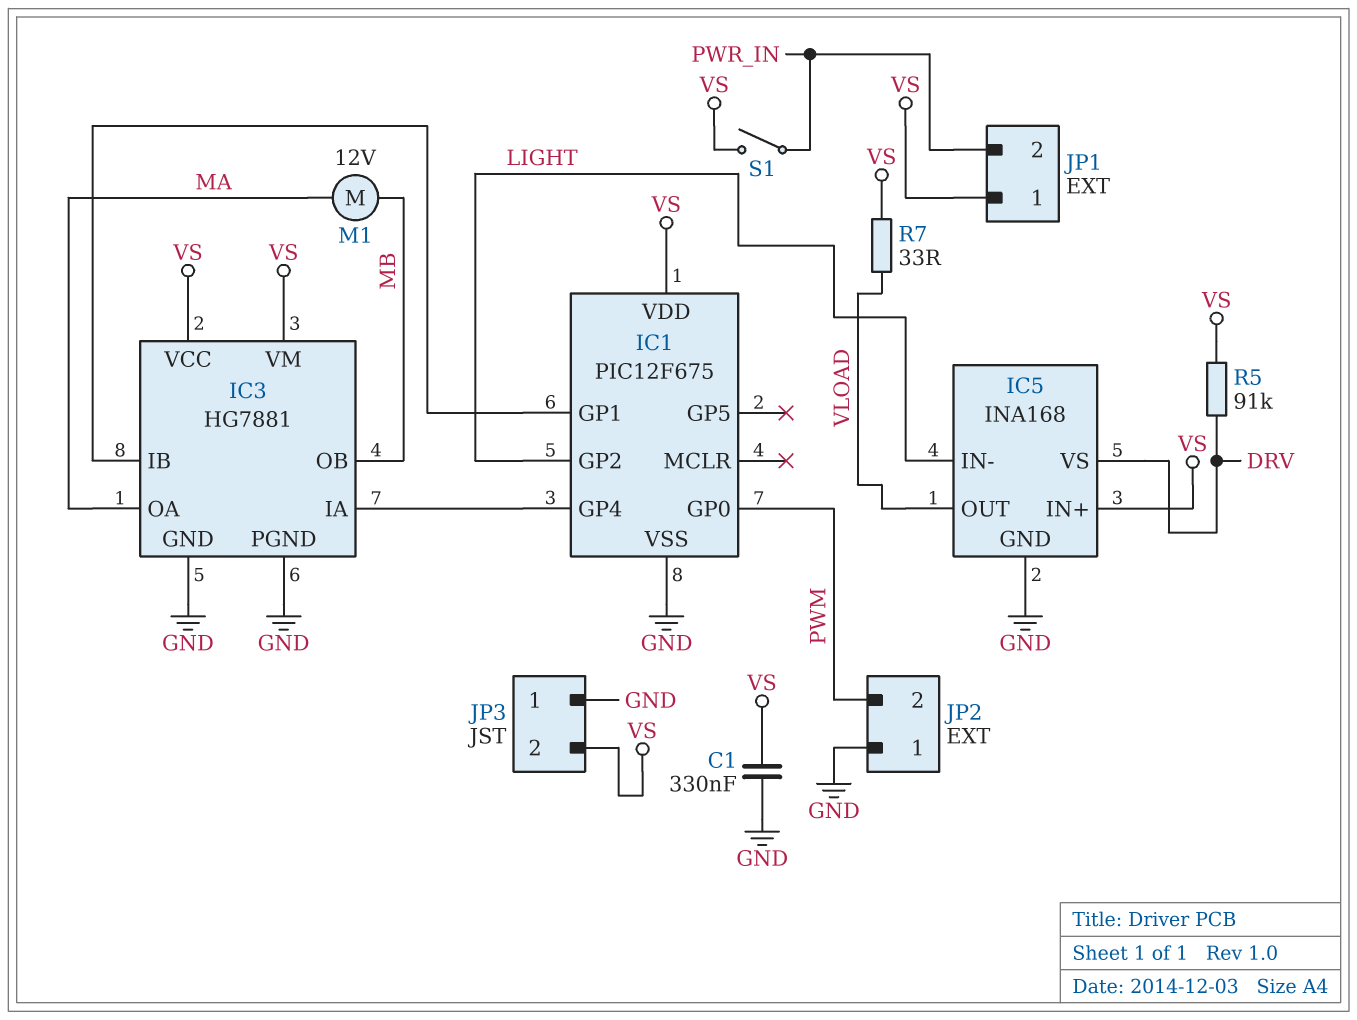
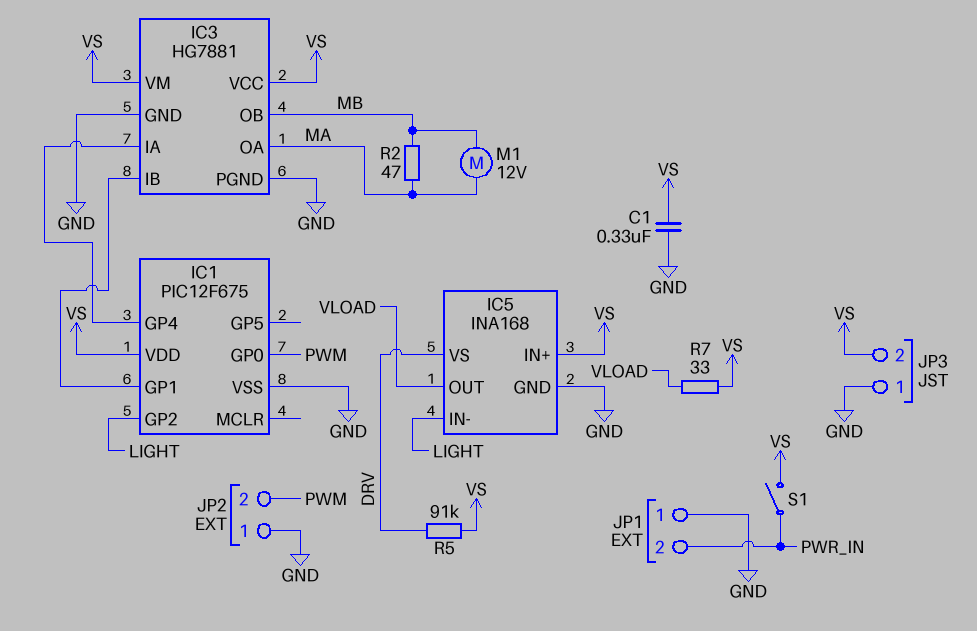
JP1 pin 1: VS -> GND
R2: none -> 47 (MA, MB)

